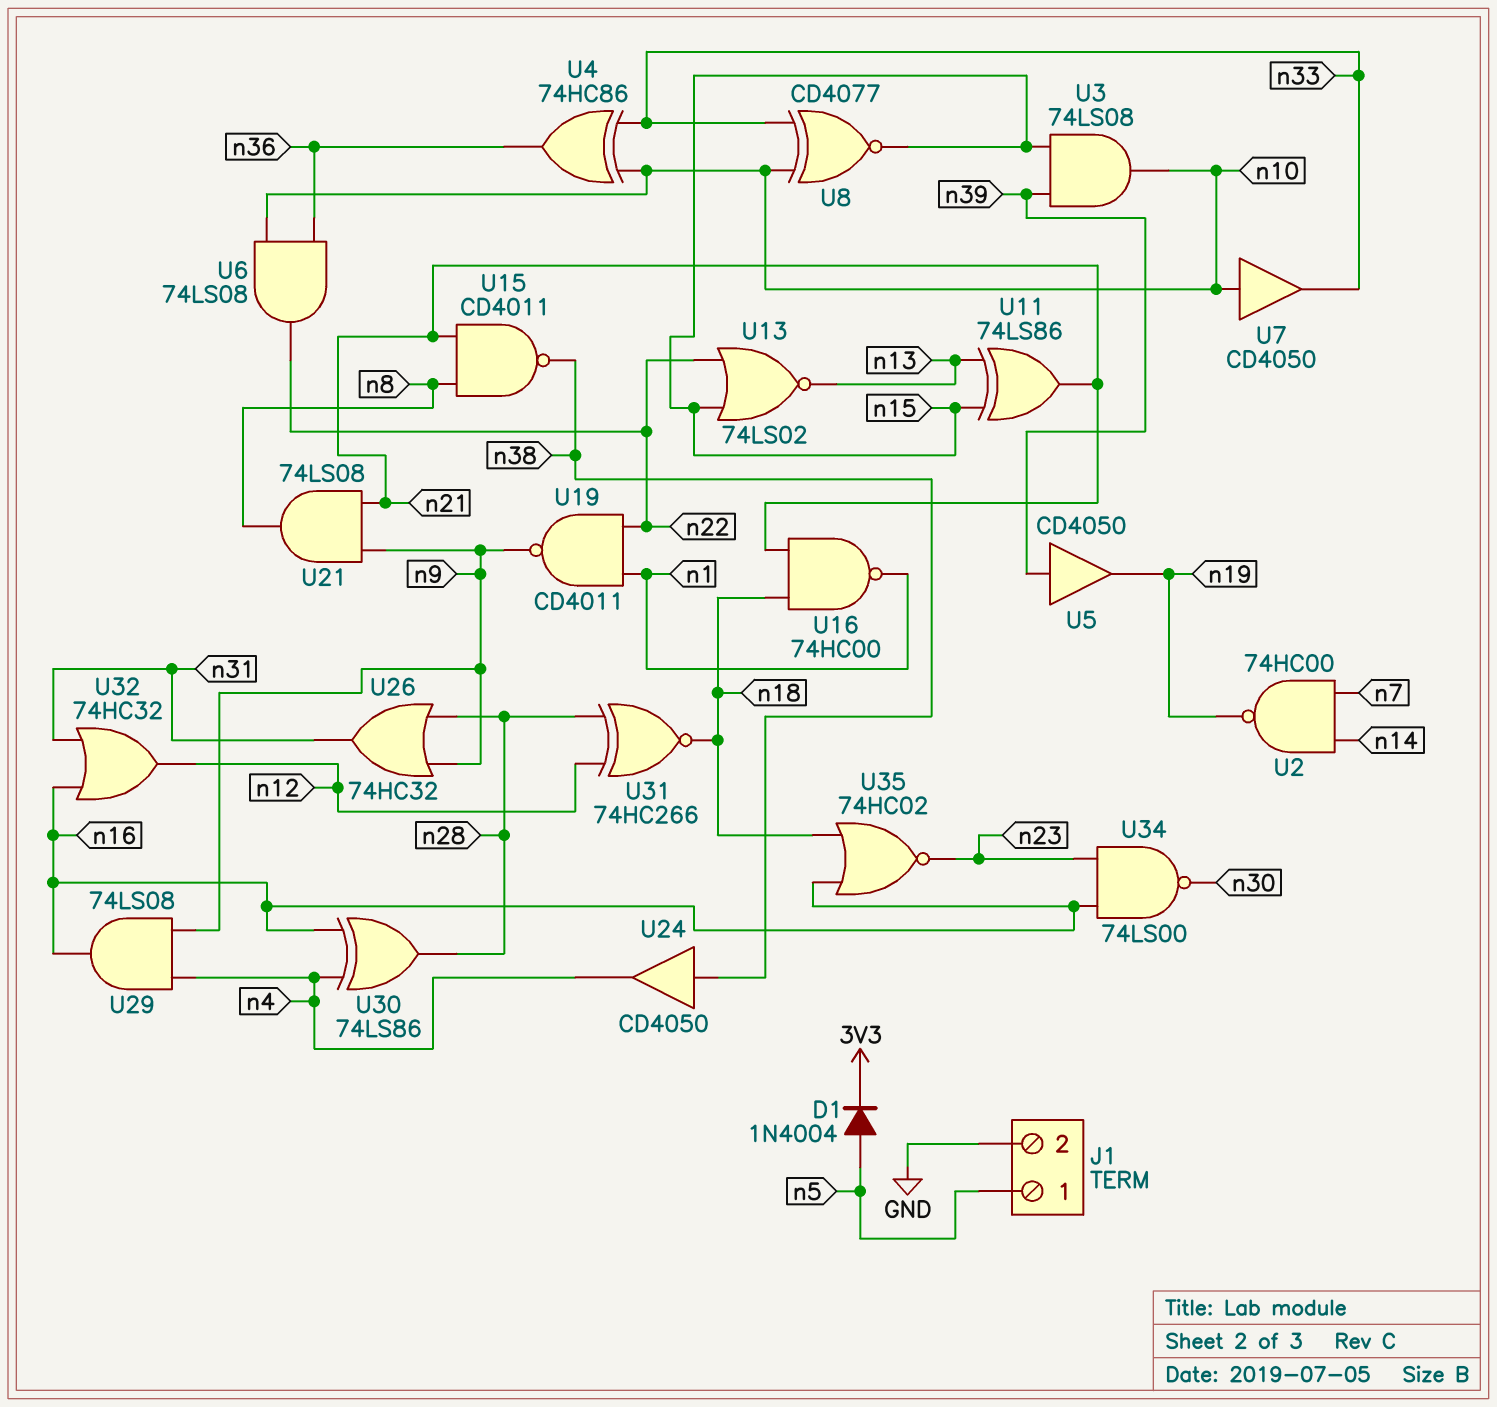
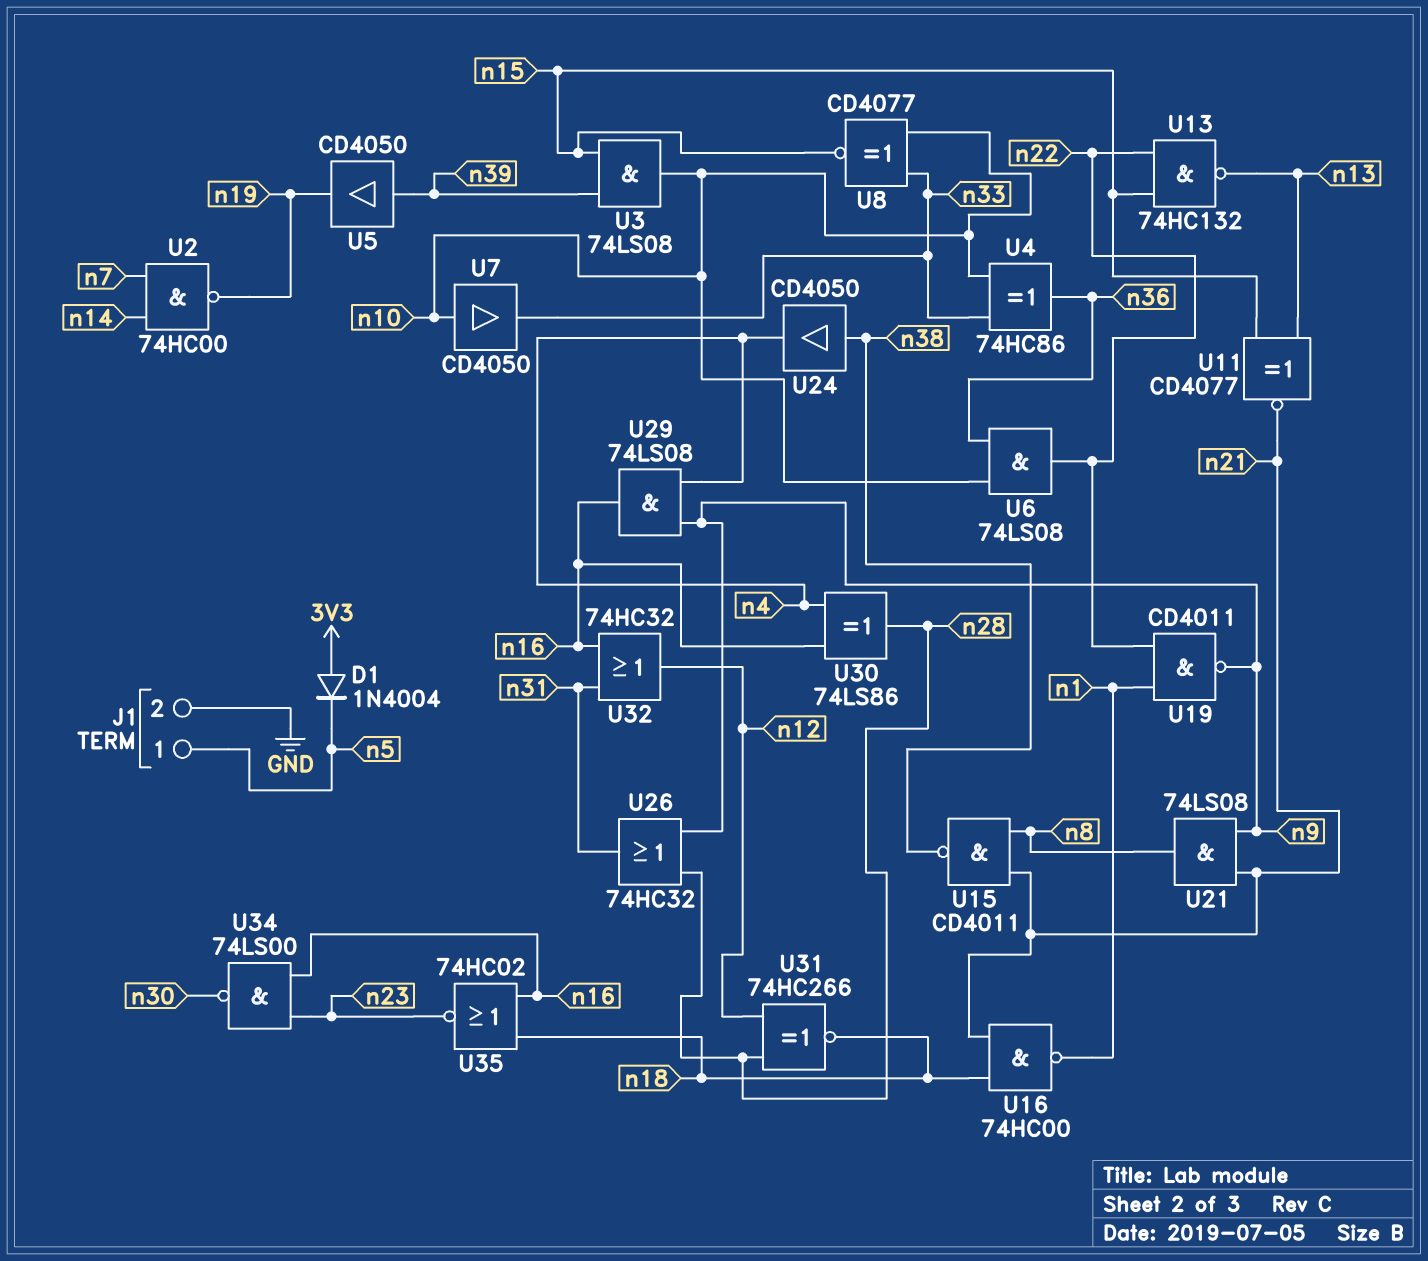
D1: diode 1N4004 (A n5, K 3V3) -> diode 1N4004 (A 3V3, K n5)
U11: XOR 74LS86 (in n13, in n15, out n21) -> XNOR CD4077 (in n13, in n15, out n21)
U13: NOR 74LS02 (in n15, in n22, out n13) -> NAND 74HC132 (in n15, in n22, out n13)

